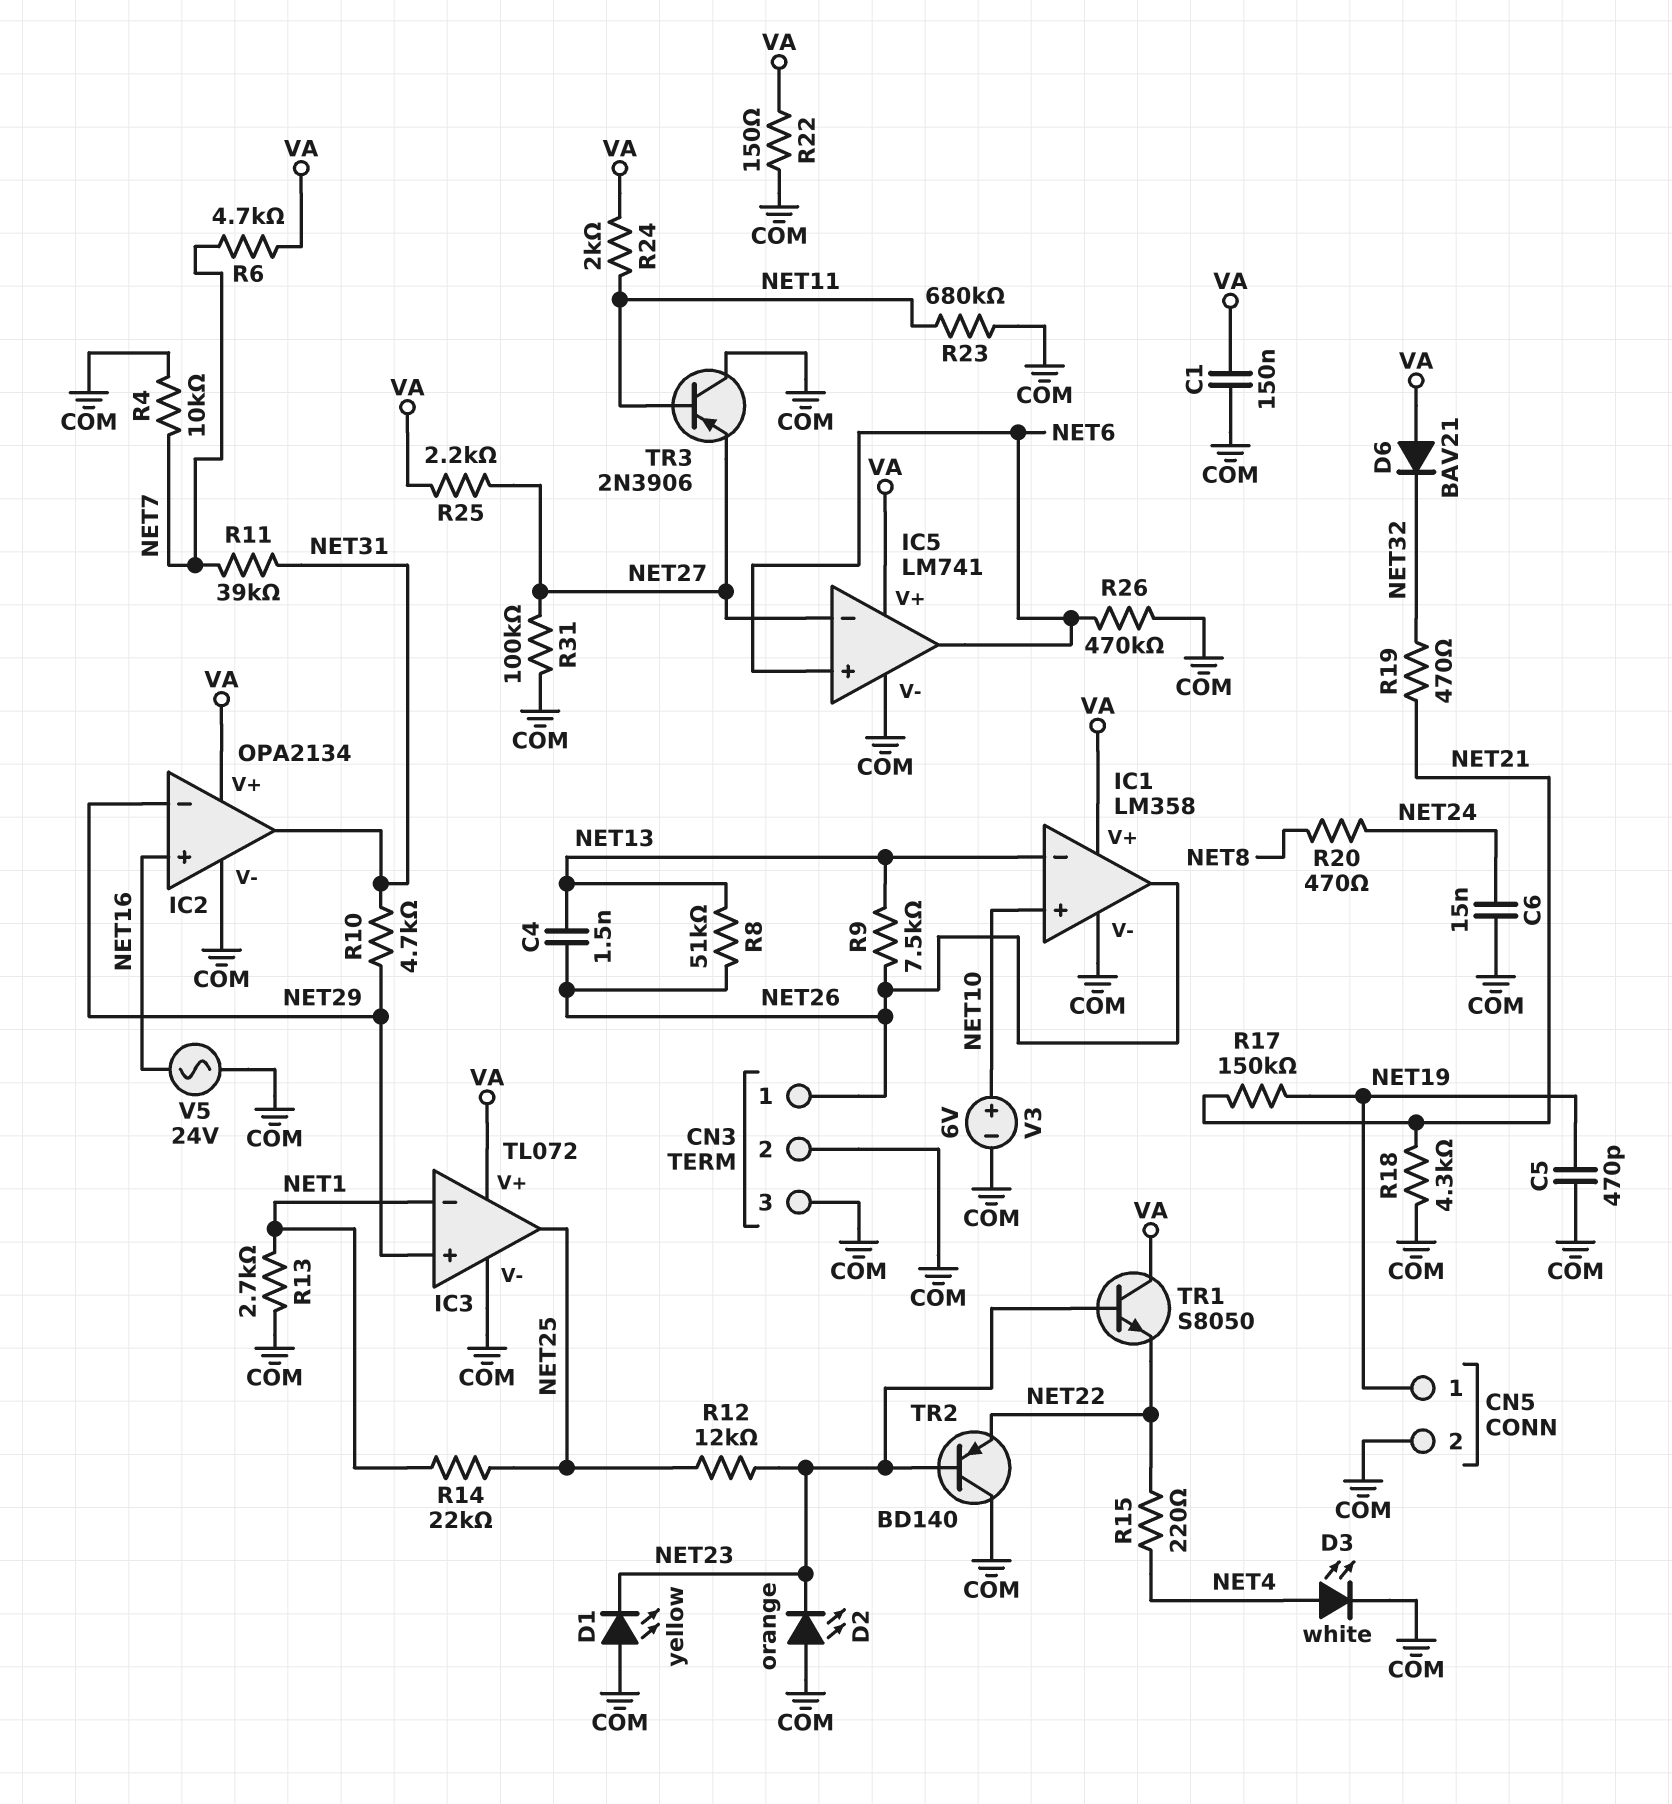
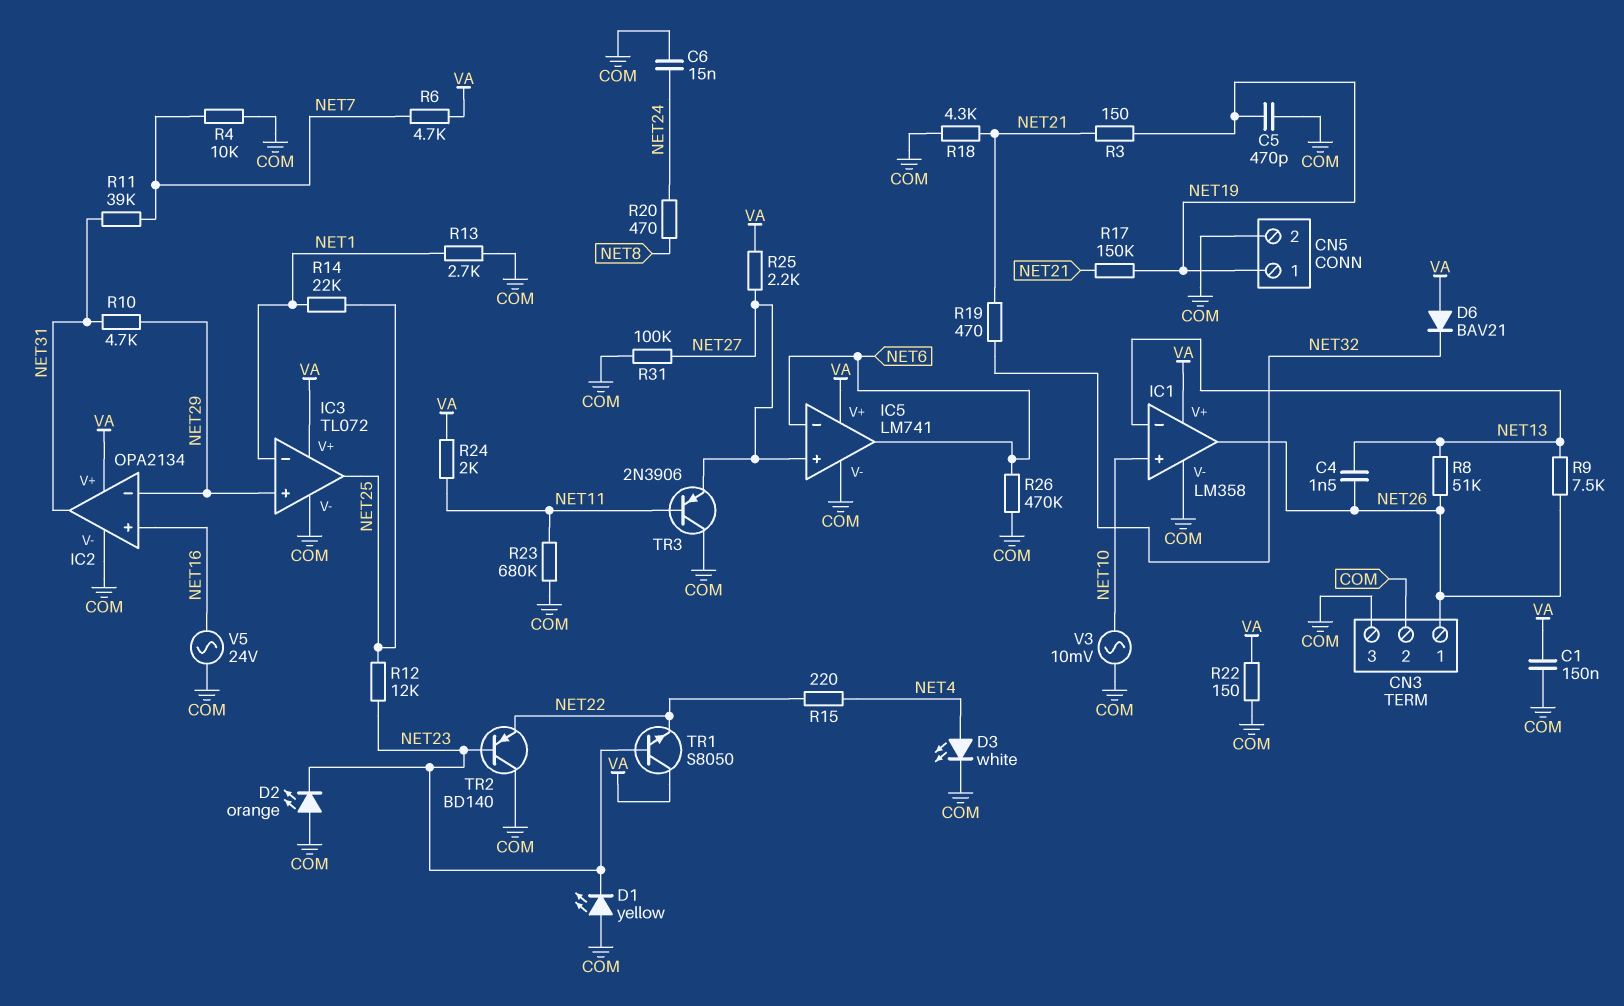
IC5 pin in+: NET6 -> NET27
IC5 pin in-: NET27 -> NET6
R3: none -> 150 (NET19, NET21)
V3: 6V (plus NET10, minus COM) -> AC 10mV (COM, NET10)

